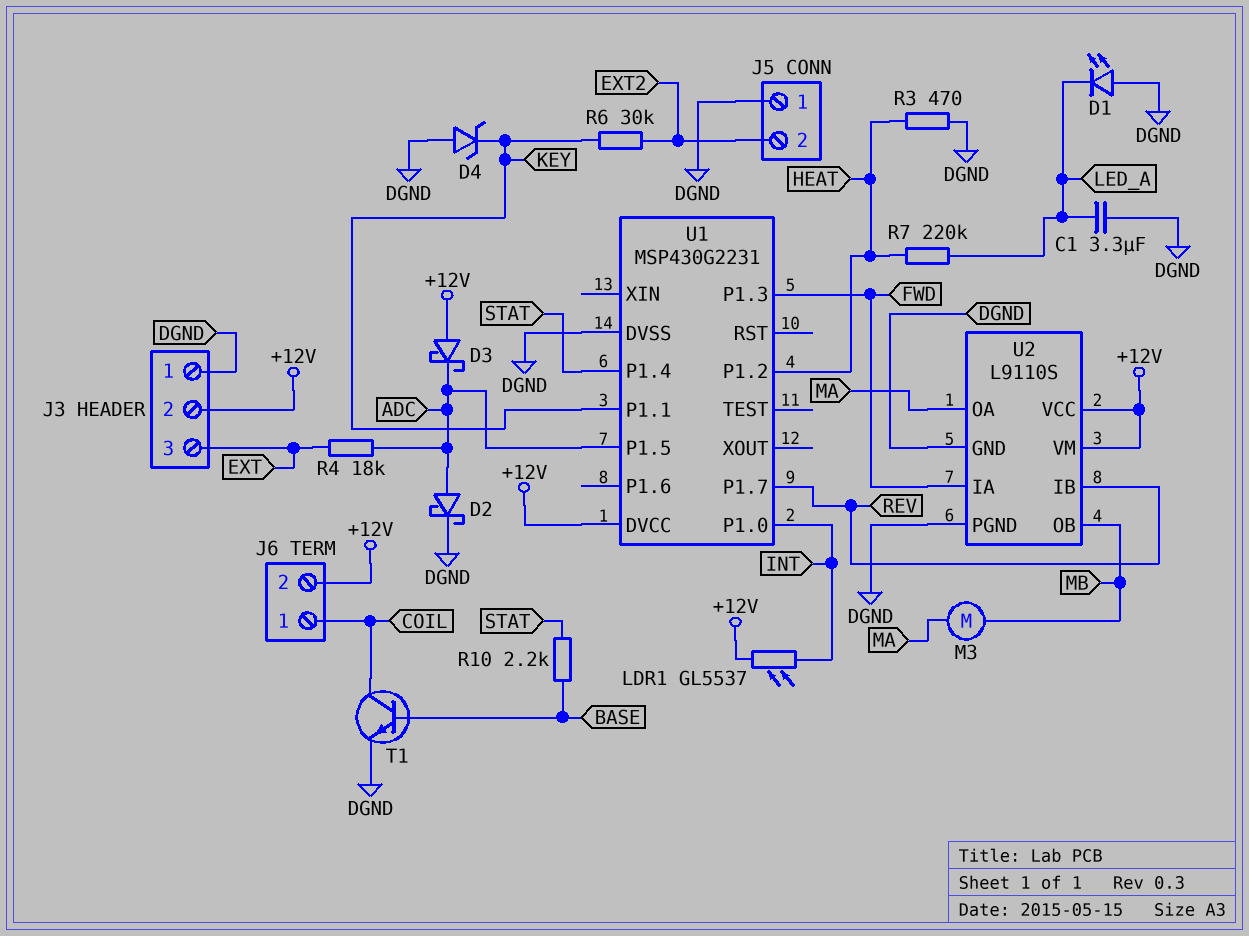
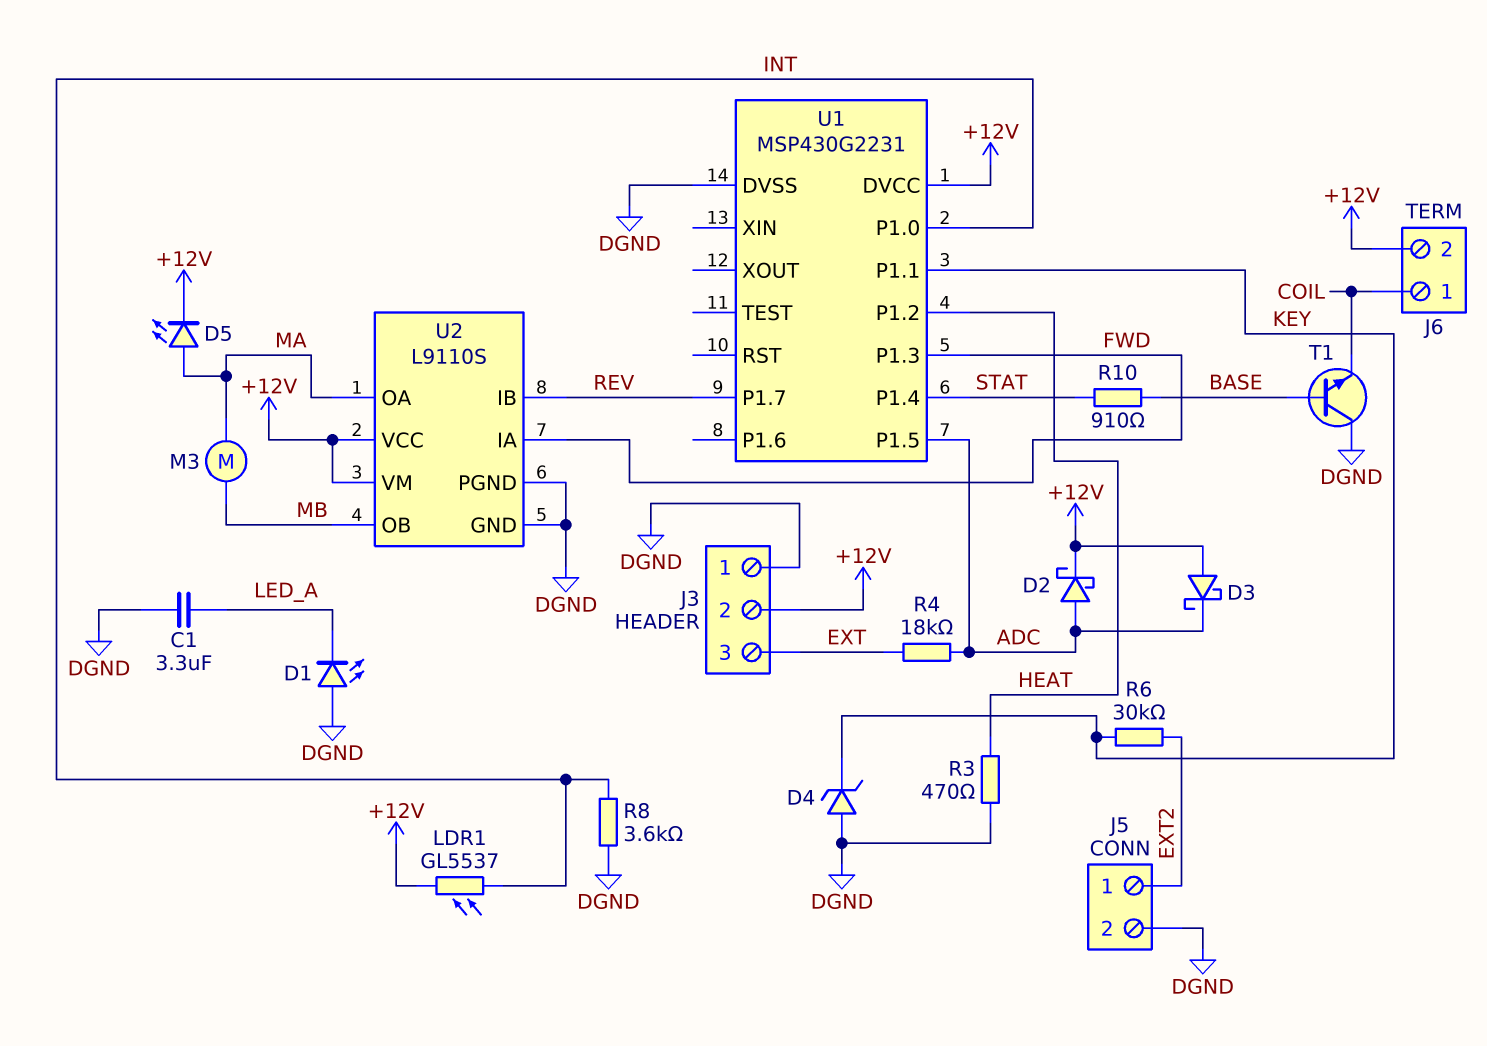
D2: schottky (A ADC, K DGND) -> schottky (A ADC, K +12V)
D5: none -> LED (A MA, K +12V)
J5 pin 1: DGND -> EXT2
J5 pin 2: EXT2 -> DGND
R7: 220k (HEAT, LED_A) -> none
R8: none -> 3.6k (DGND, INT)
R10: 2.2k (BASE, STAT) -> 910 (BASE, STAT)
T1: NPN (B BASE, C COIL, E DGND) -> NPN (B BASE, C DGND, E COIL)

